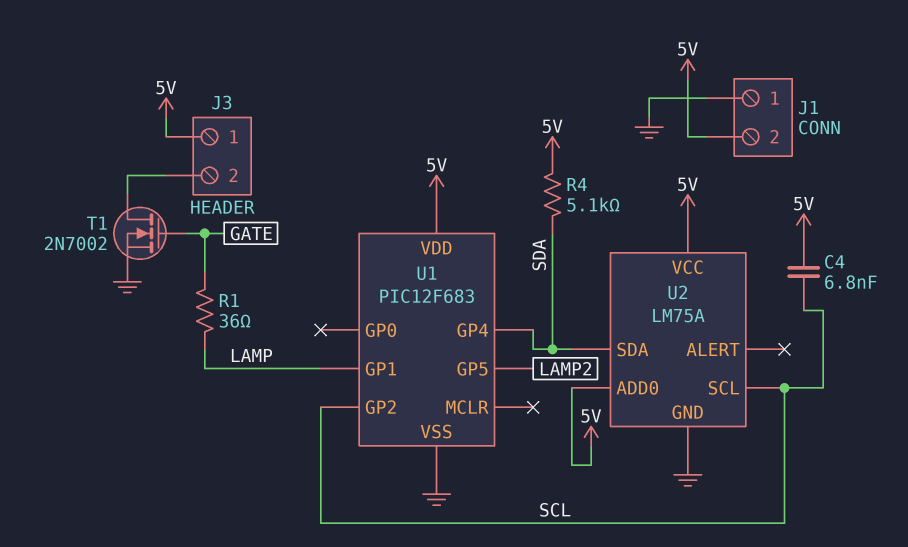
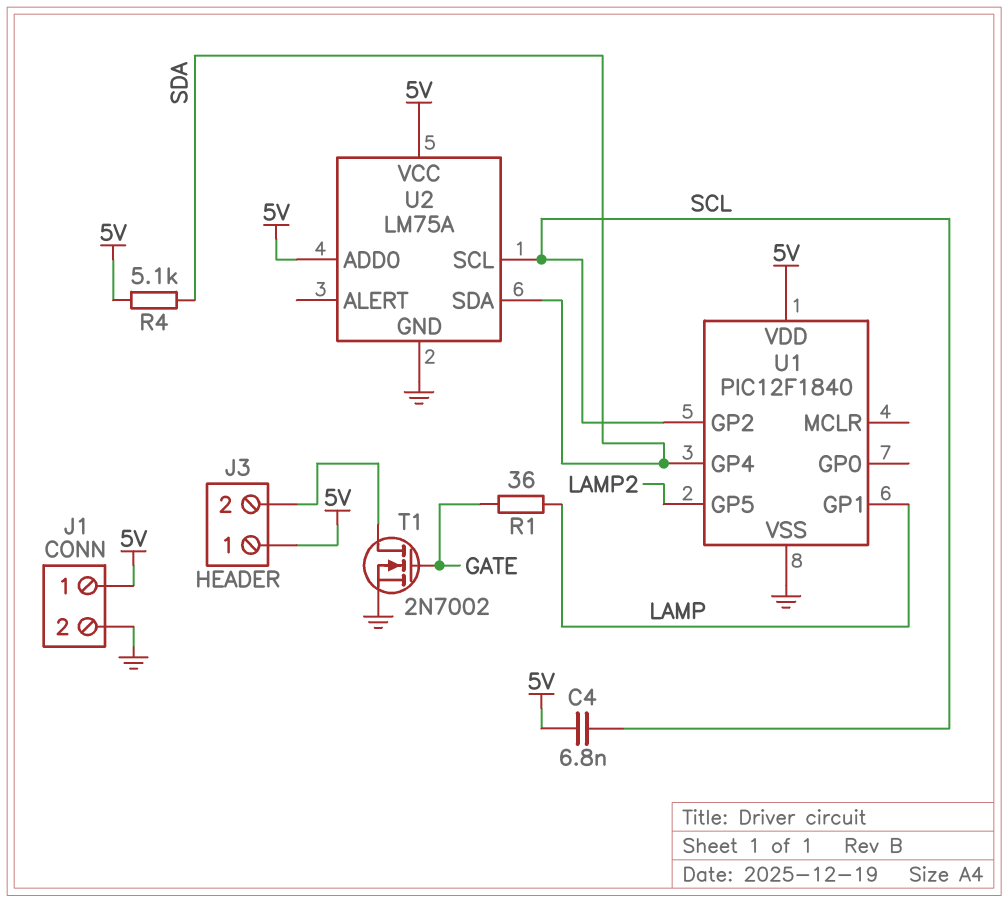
J1 pin 1: GND -> 5V
J1 pin 2: 5V -> GND
U1: PIC12F683 -> PIC12F1840

